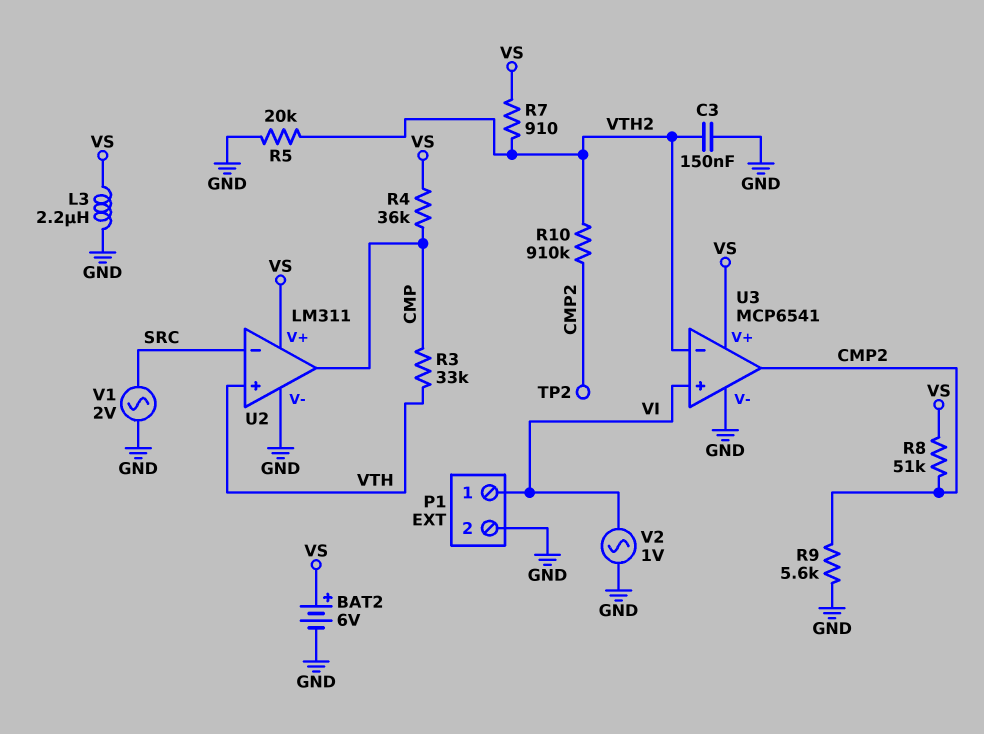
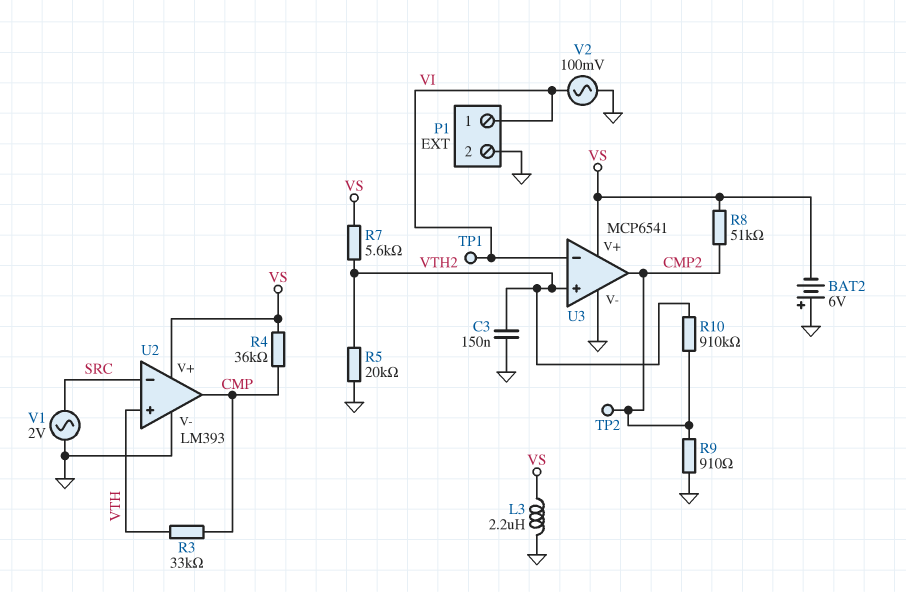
BAT2: 6V (plus VS, minus GND) -> 6V (plus GND, minus VS)
R7: 910 (VS, VTH2) -> 5.6k (VS, VTH2)
R9: 5.6k (CMP2, GND) -> 910 (CMP2, GND)
TP1: none -> test point (VI)
U2: LM311 -> LM393
U3 pin in+: VI -> VTH2
U3 pin in-: VTH2 -> VI
V2: AC 1V (GND, VI) -> AC 100mV (GND, VI)

